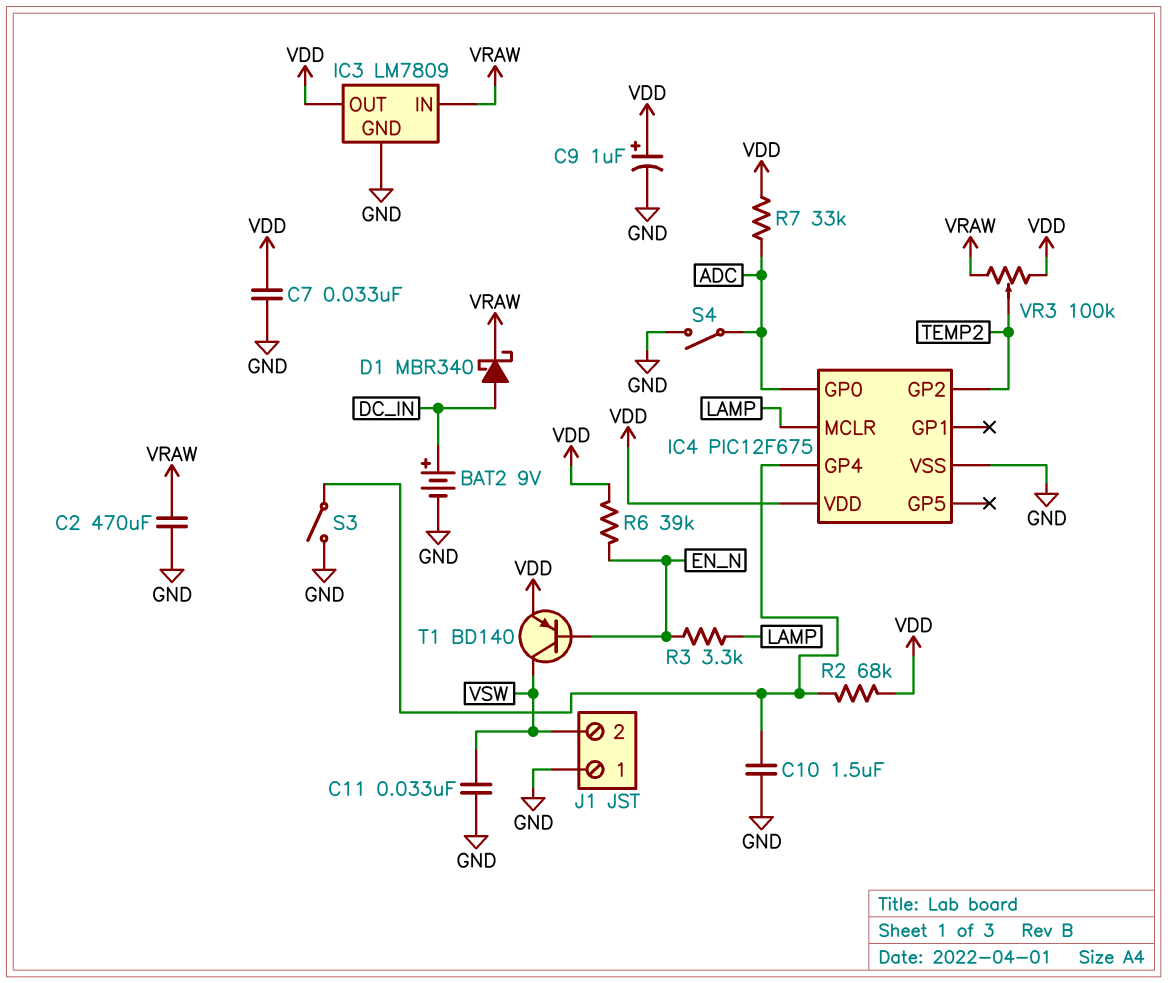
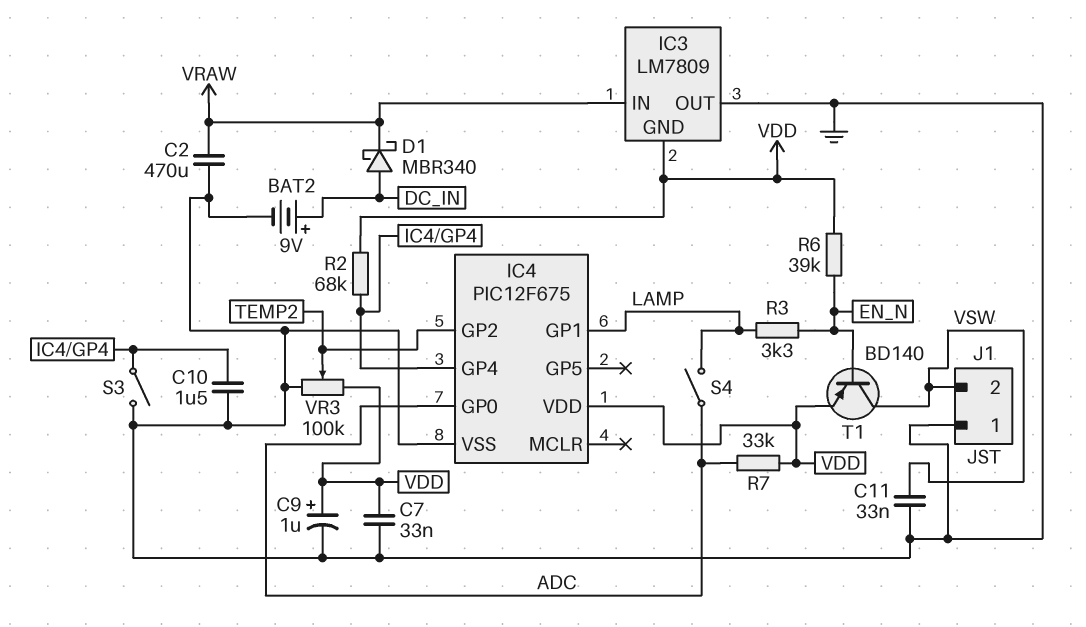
IC3 pin GND: GND -> VDD
IC3 pin OUT: VDD -> GND
IC4 pin GP1: none -> LAMP
IC4 pin MCLR: LAMP -> none
S4: switch (ADC, GND) -> switch (ADC, LAMP)
VR3: 100k (VDD, VRAW, wiper TEMP2) -> 100k (GND, VDD, wiper TEMP2)

